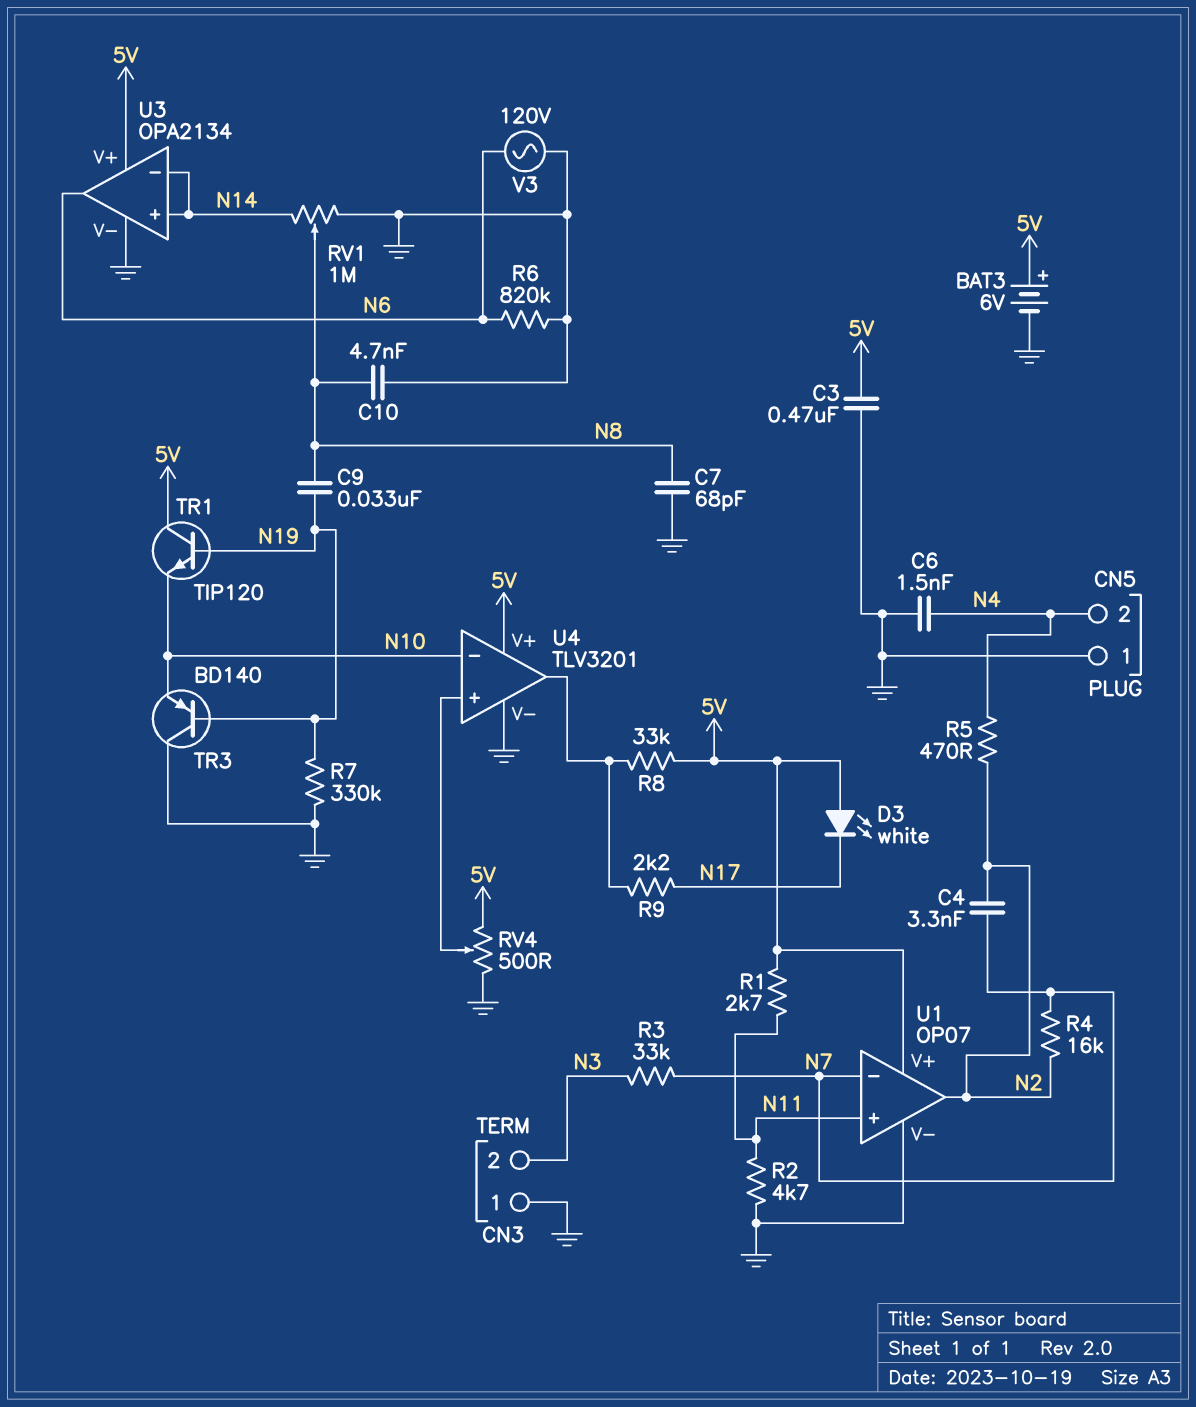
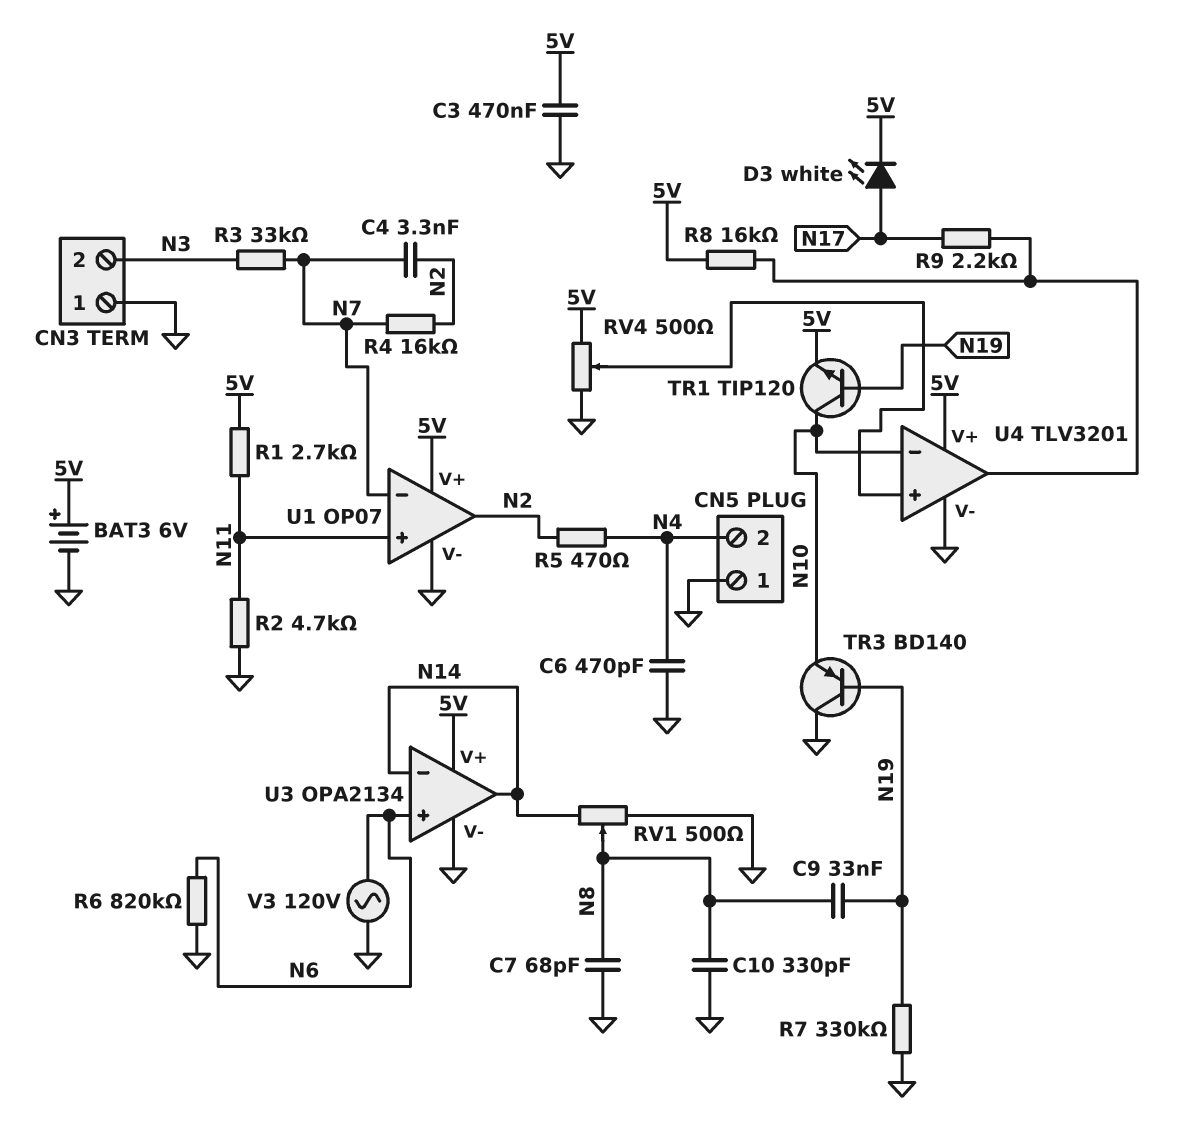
C6: 1.5nF (GND, N4) -> 470pF (GND, N4)
C10: 4.7nF (GND, N8) -> 330pF (GND, N8)
D3: LED white (A 5V, K N17) -> LED white (A N17, K 5V)
R8: 33k (5V, U4/out) -> 16k (5V, U4/out)
RV1: 1M (GND, N14, wiper N8) -> 500 (GND, N14, wiper N8)
TR1: NPN TIP120 (B N19, C 5V, E N10) -> NPN TIP120 (B N19, C N10, E 5V)
U3 pin in+: N14 -> N6
U3 pin out: N6 -> N14

